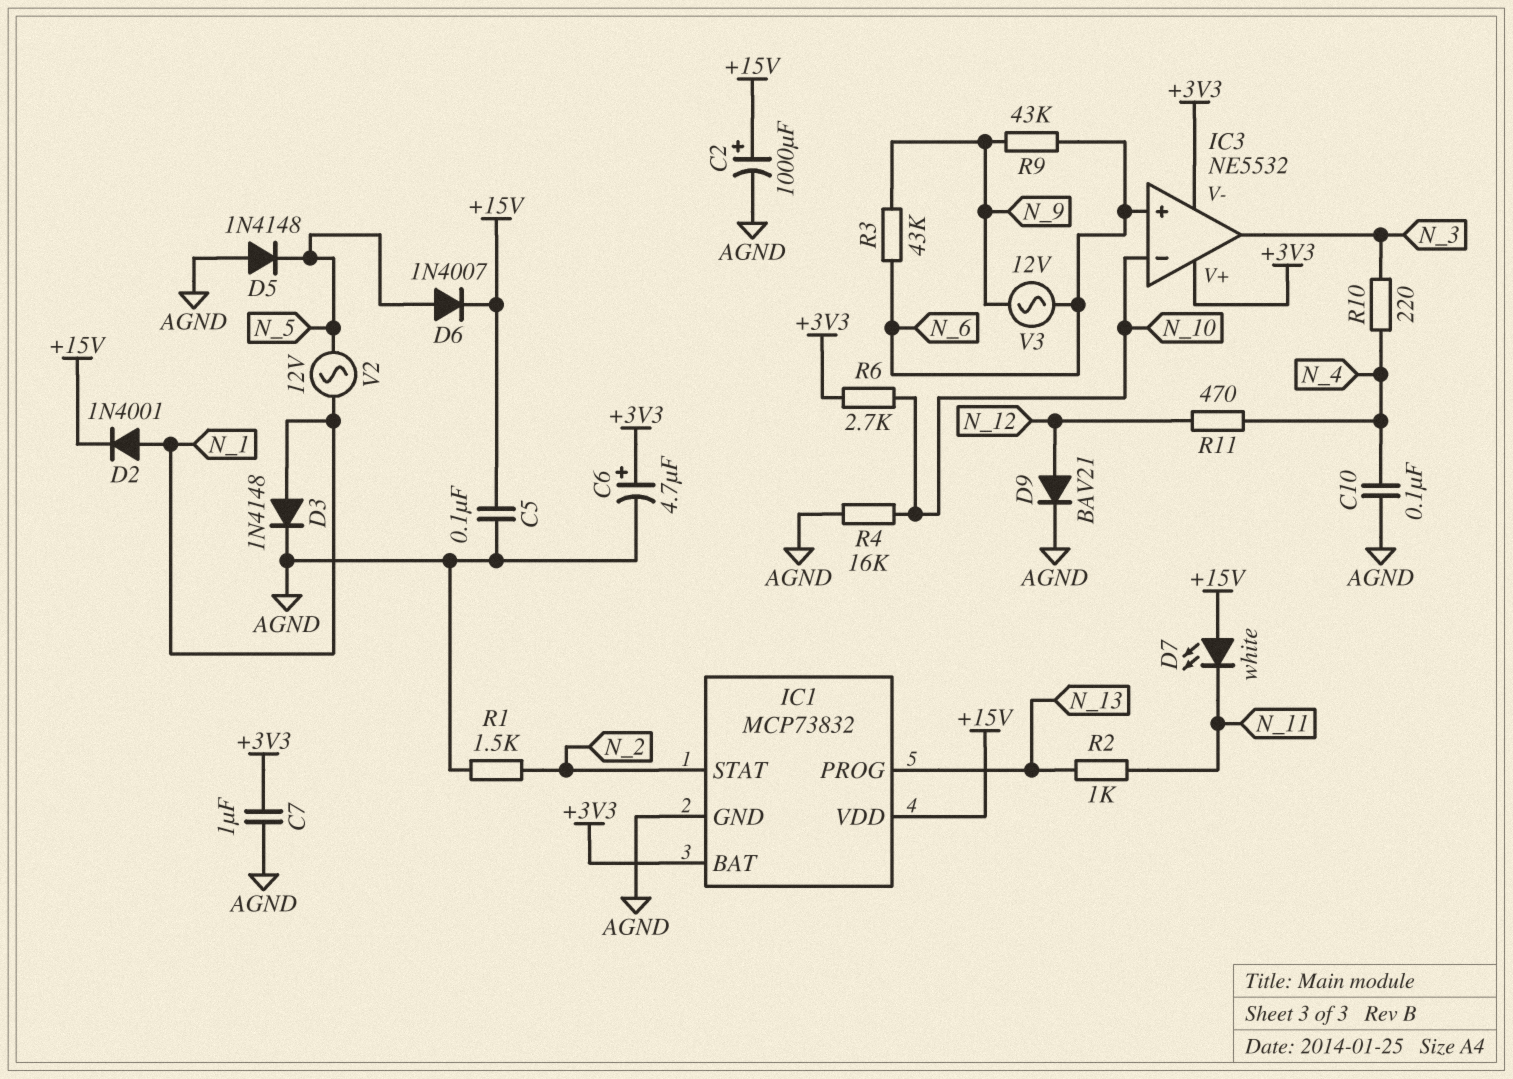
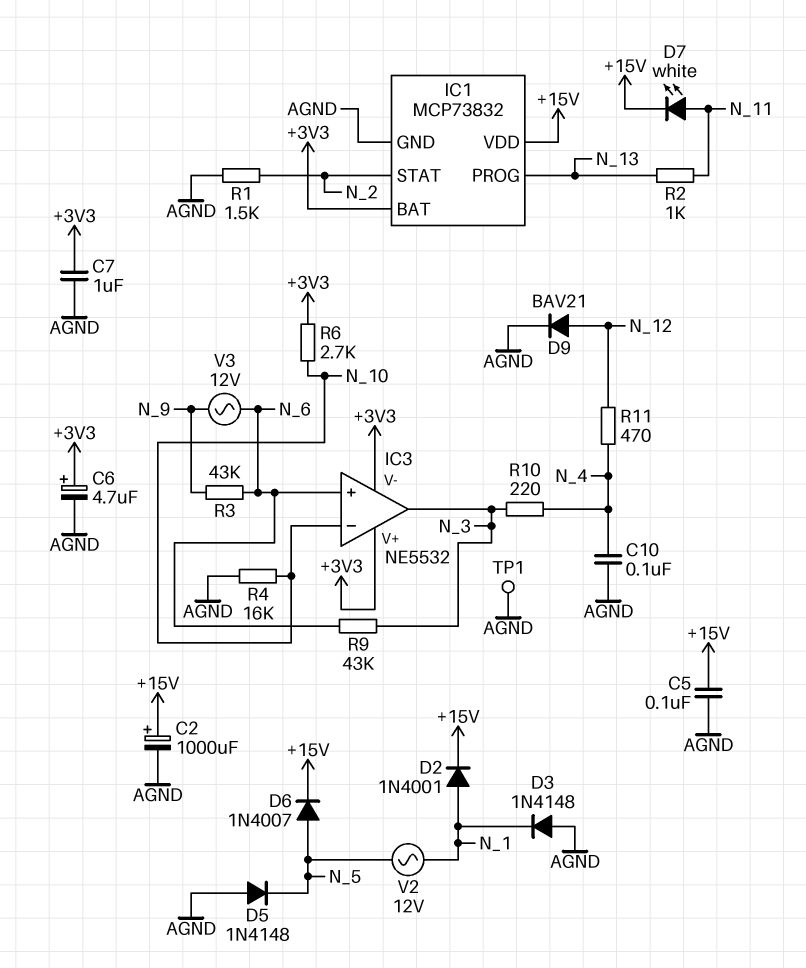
D3: diode 1N4148 (A N_1, K AGND) -> diode 1N4148 (A AGND, K N_1)
D7: LED white (A +15V, K N_11) -> LED white (A N_11, K +15V)
R9: 43k (N_6, N_9) -> 43k (N_3, N_6)
TP1: none -> test point (AGND)

